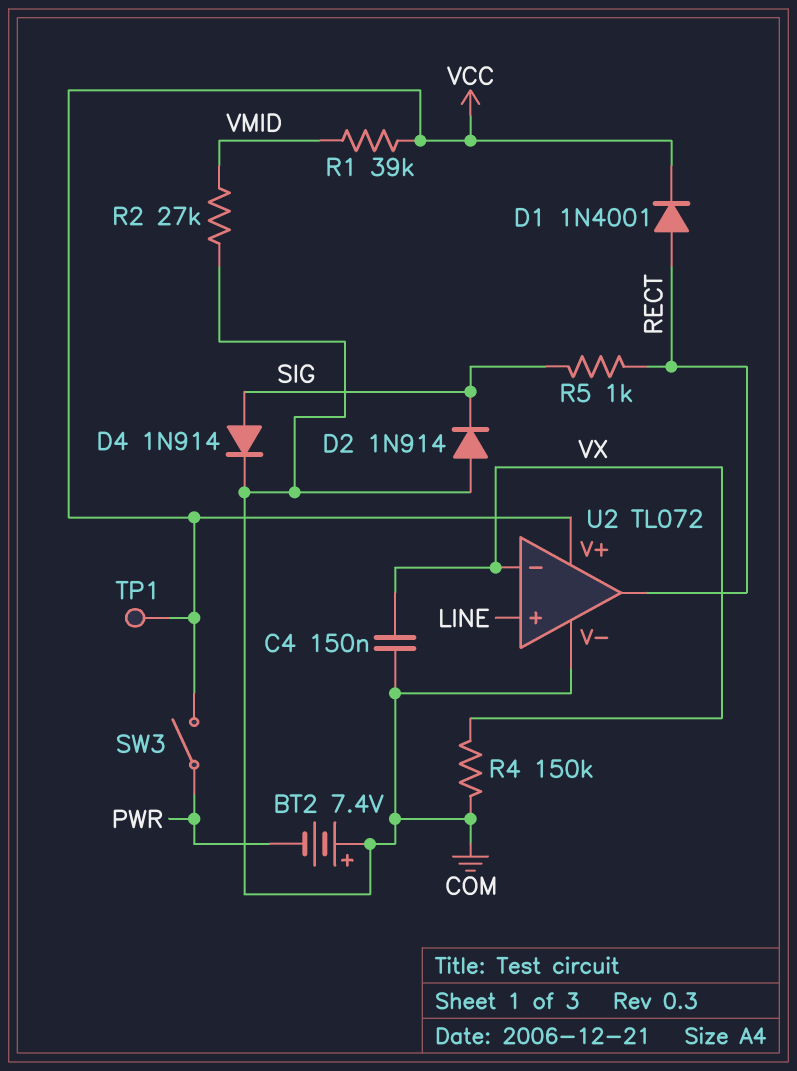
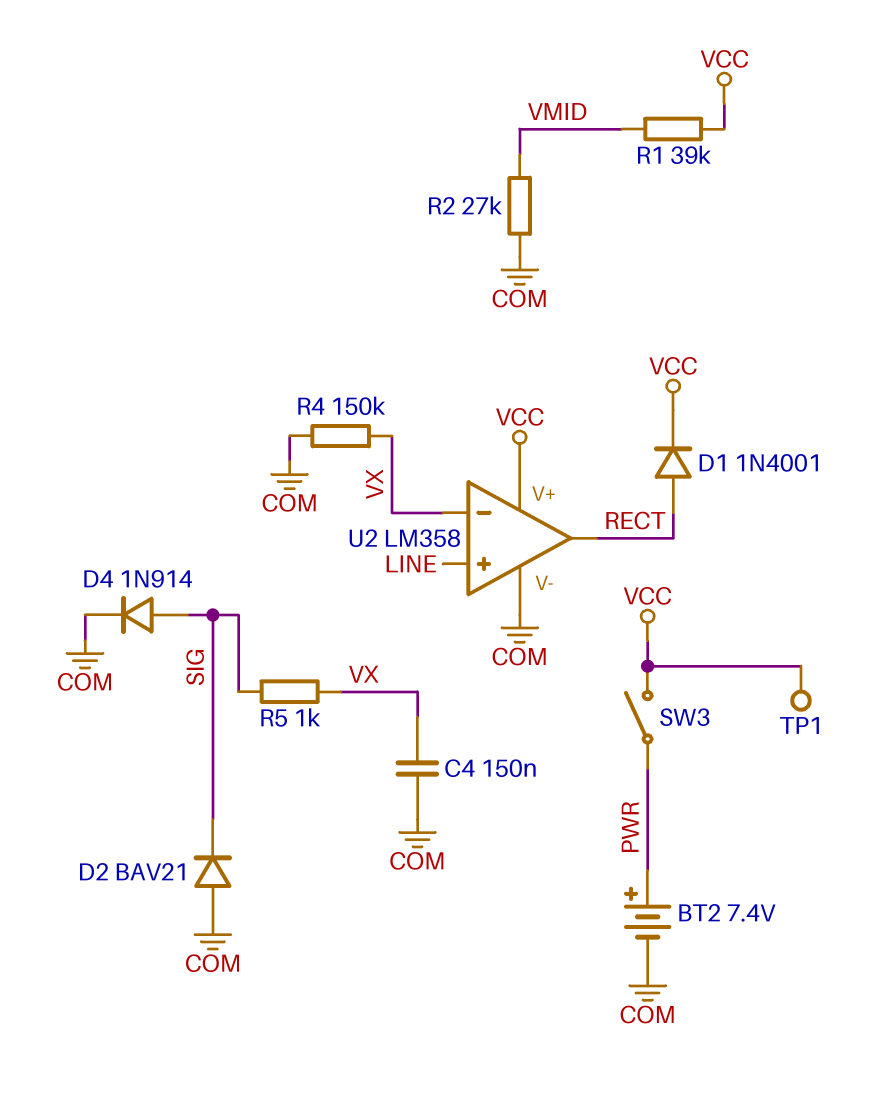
BT2: 7.4V (plus COM, minus PWR) -> 7.4V (plus PWR, minus COM)
D2: diode 1N914 (A COM, K SIG) -> diode BAV21 (A COM, K SIG)
R5: 1k (RECT, SIG) -> 1k (SIG, VX)
U2: TL072 -> LM358

